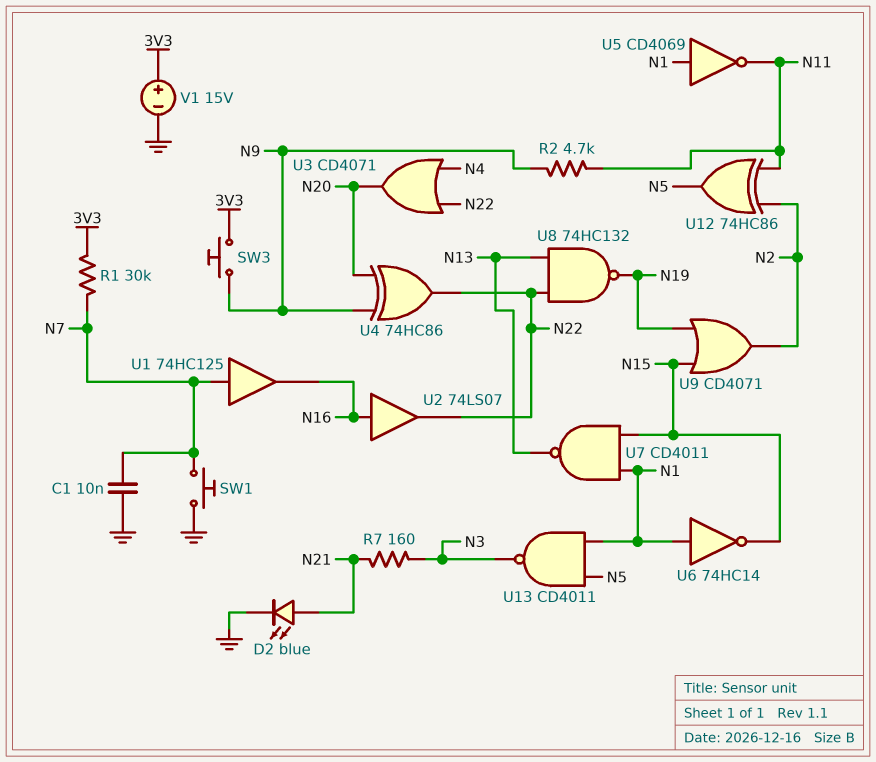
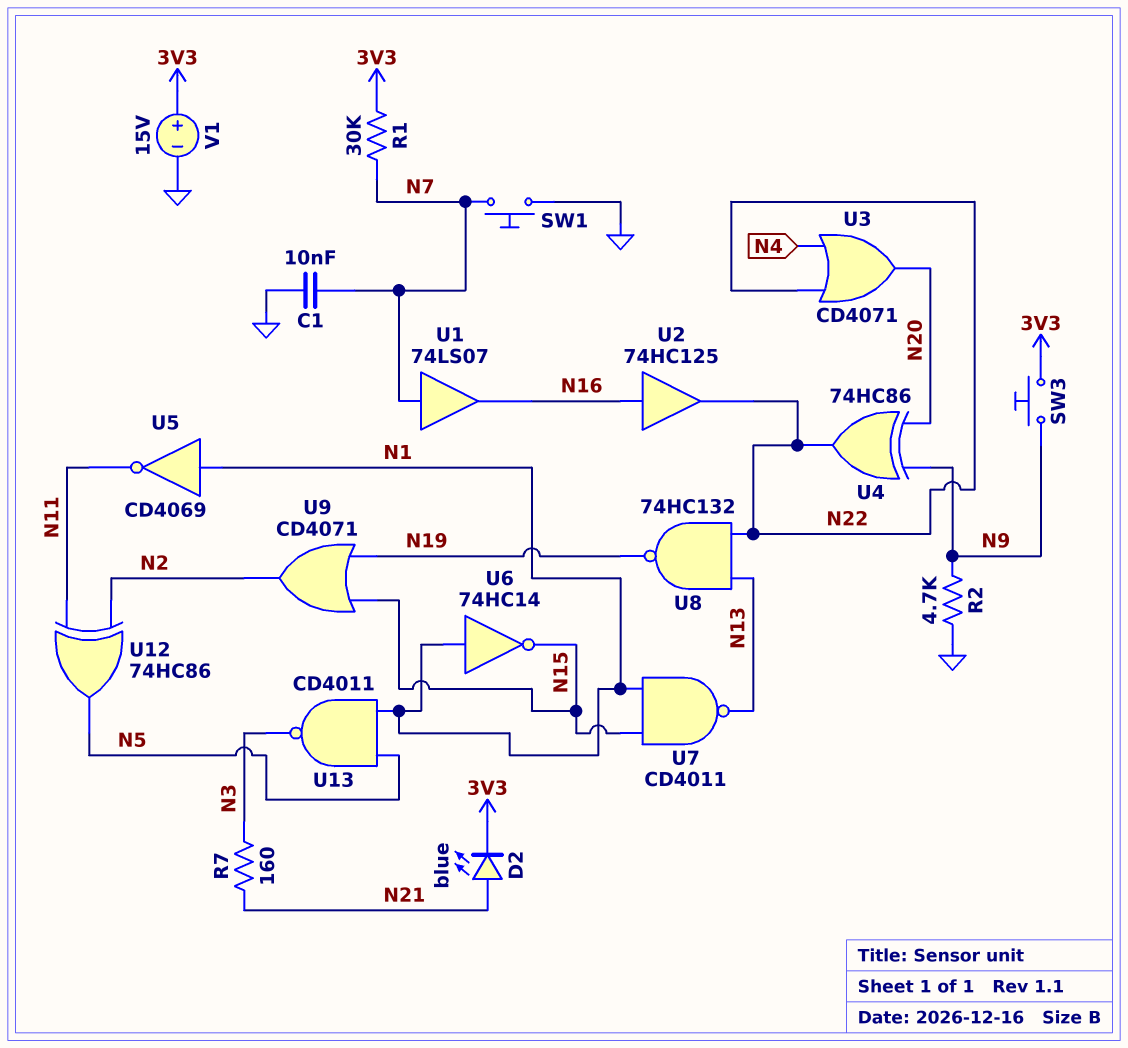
D2: LED blue (A N21, K GND) -> LED blue (A N21, K 3V3)
R2: 4.7k (N9, N11) -> 4.7k (GND, N9)
U1: buffer 74HC125 (in N7, out N16) -> buffer 74LS07 (in N7, out N16)
U2: buffer 74LS07 (in N16, out N22) -> buffer 74HC125 (in N16, out N22)

